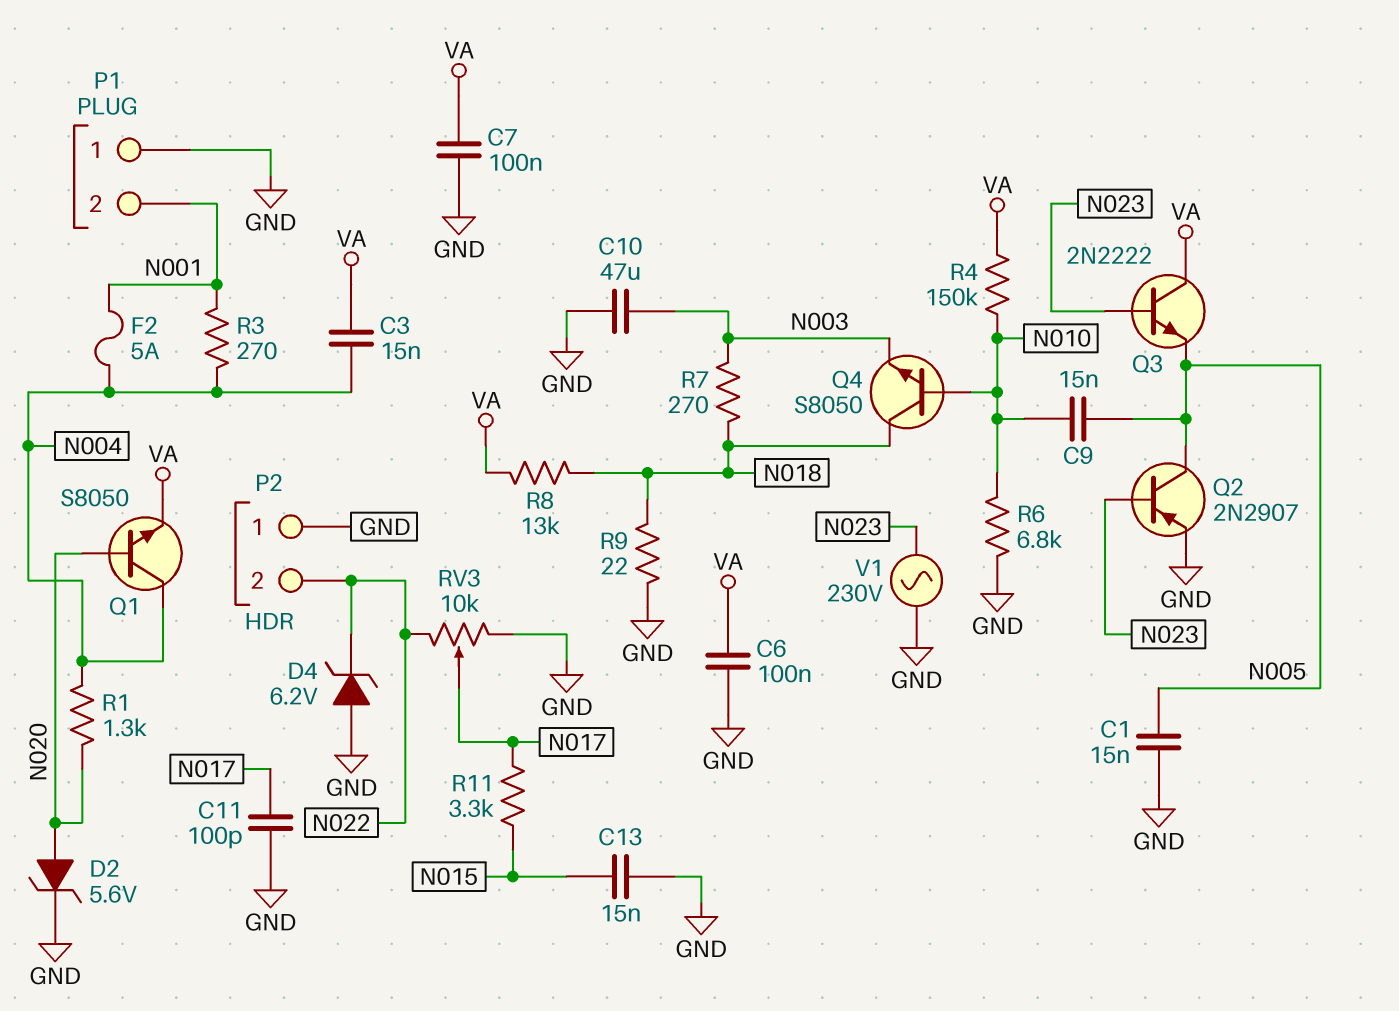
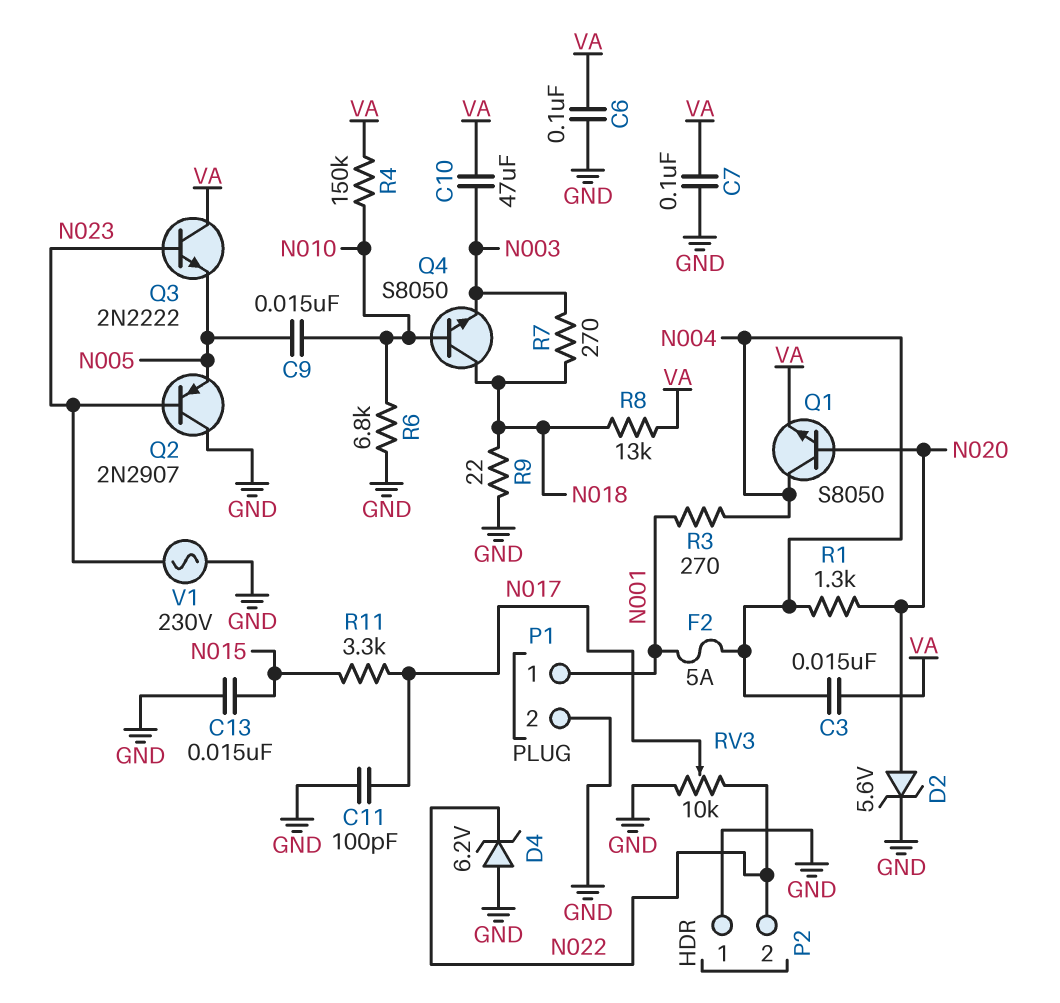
C1: 15nF (GND, N005) -> none
C10: 47uF (GND, N003) -> 47uF (N003, VA)
P1 pin 1: GND -> N001
P1 pin 2: N001 -> GND
Q2: PNP 2N2907 (B N023, C N005, E GND) -> PNP 2N2907 (B N023, C GND, E N005)

